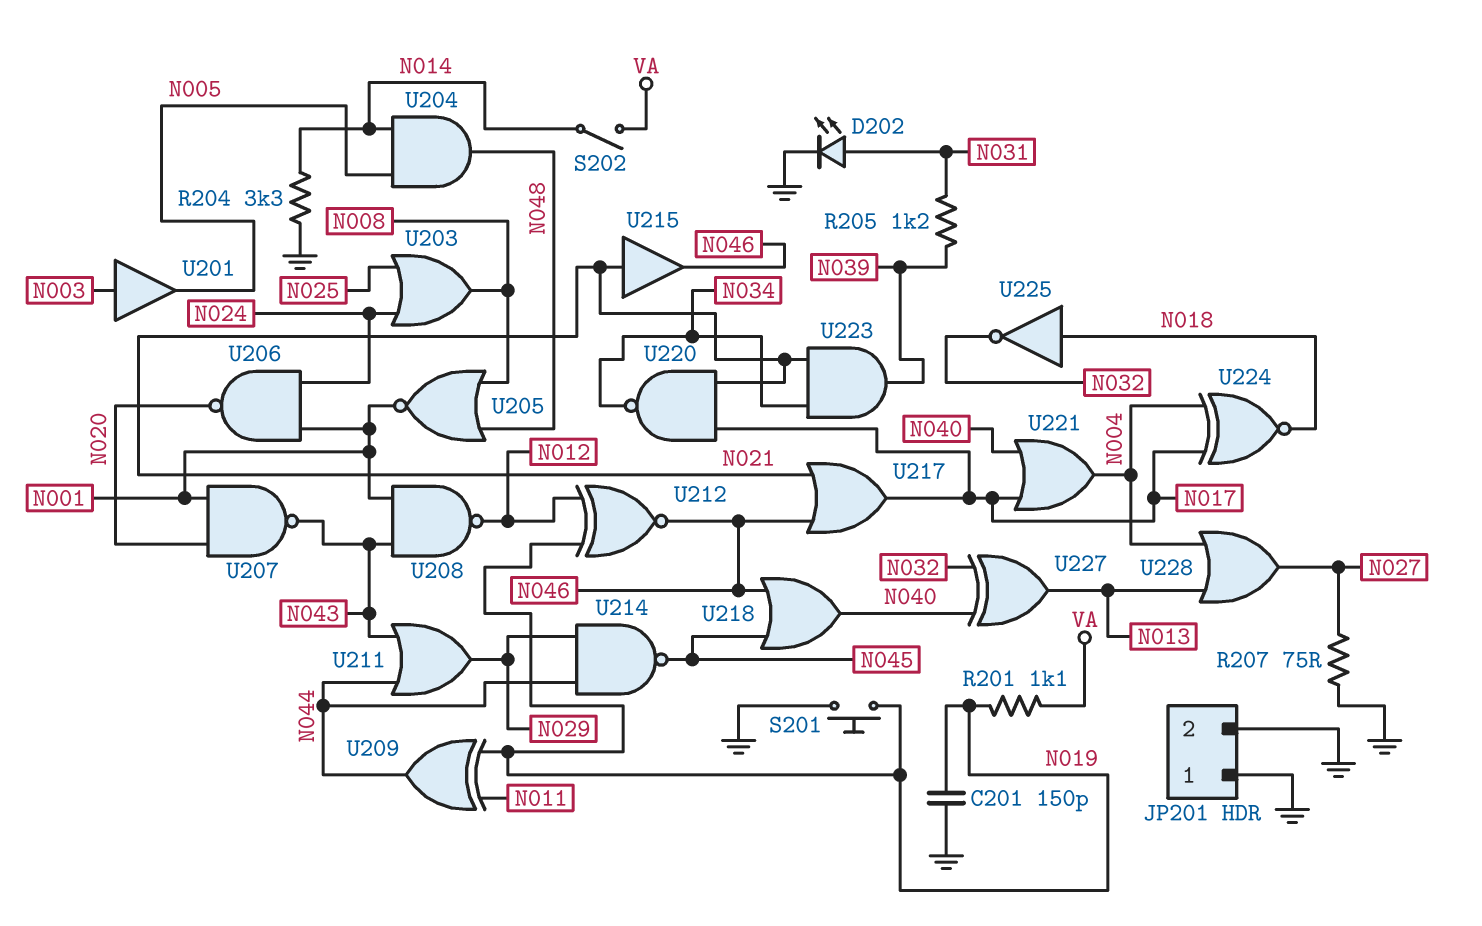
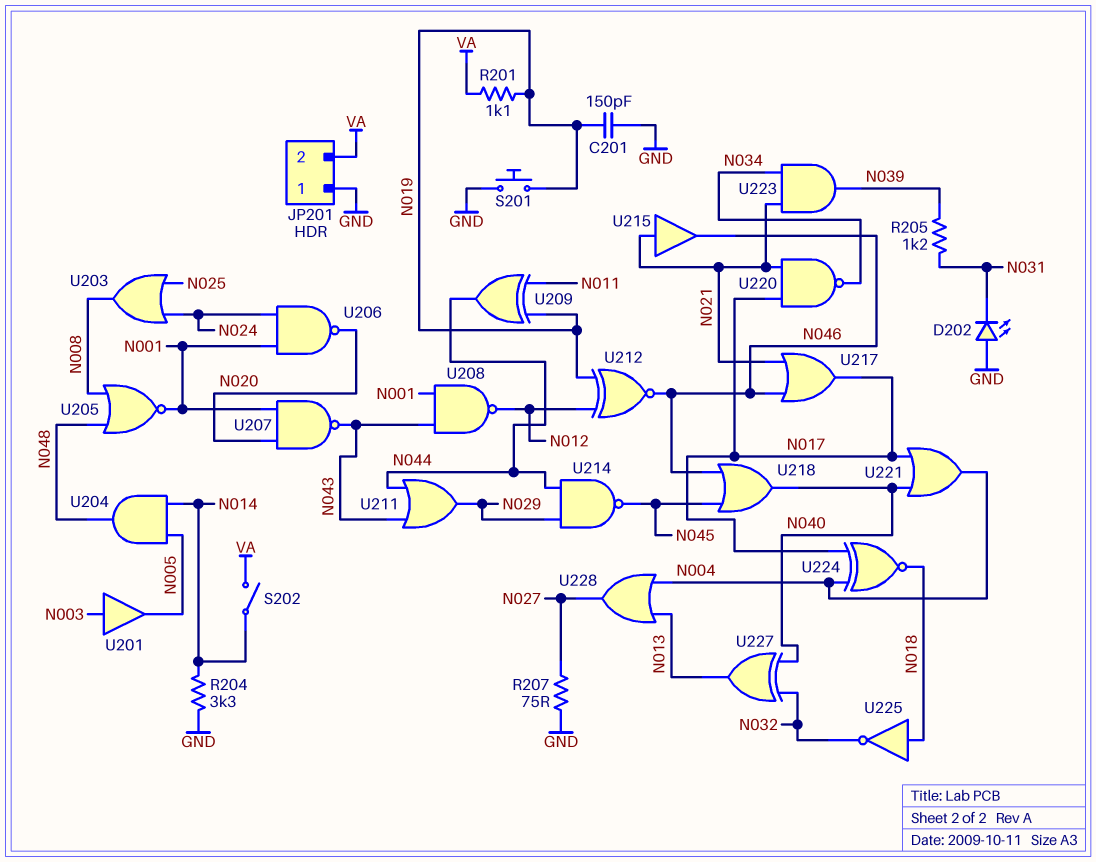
D202: LED (A N031, K GND) -> LED (A GND, K N031)
JP201 pin 2: GND -> VA

